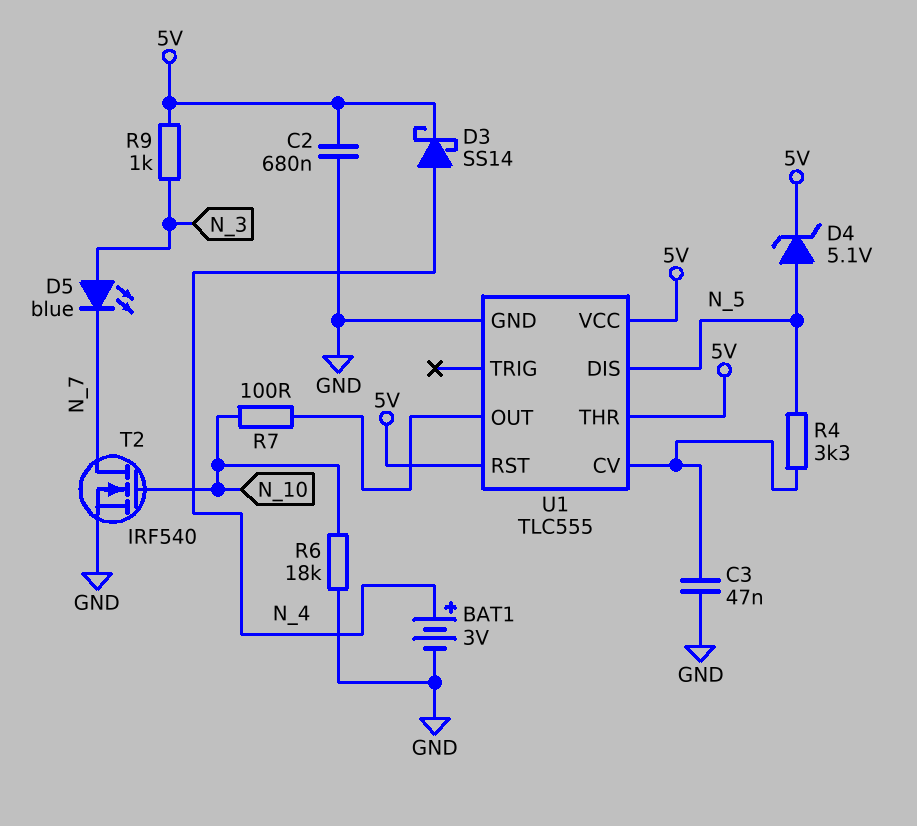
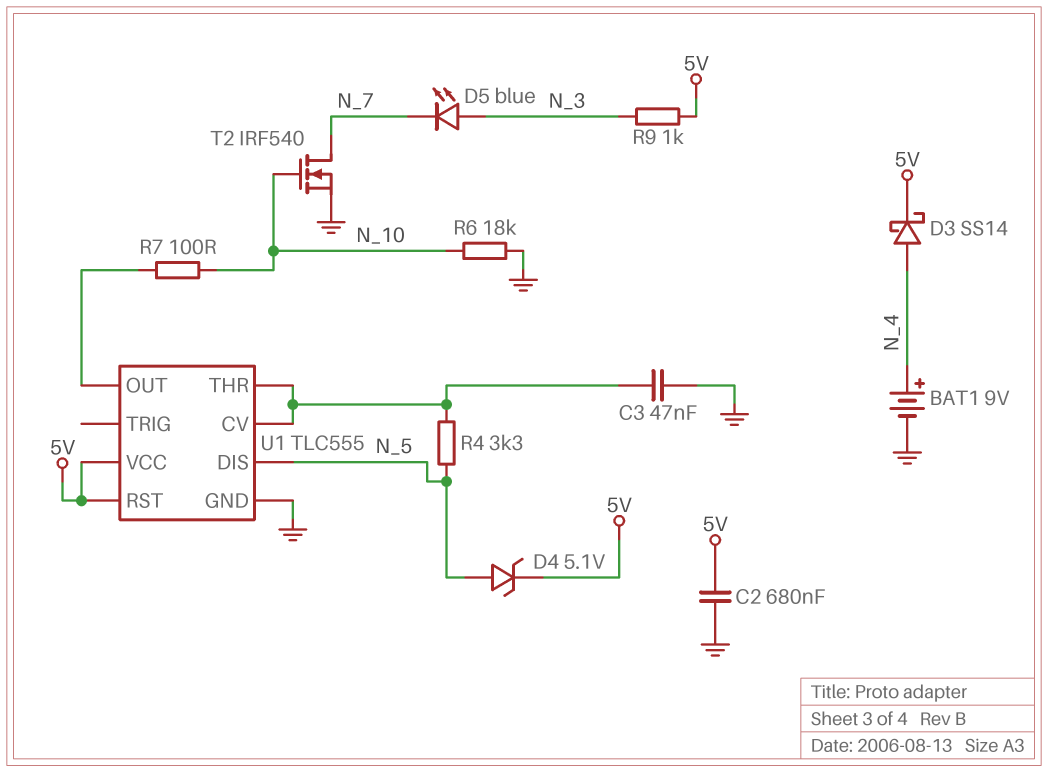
BAT1: 3V (plus N_4, minus GND) -> 9V (plus N_4, minus GND)
U1 pin THR: 5V -> U1/CV

